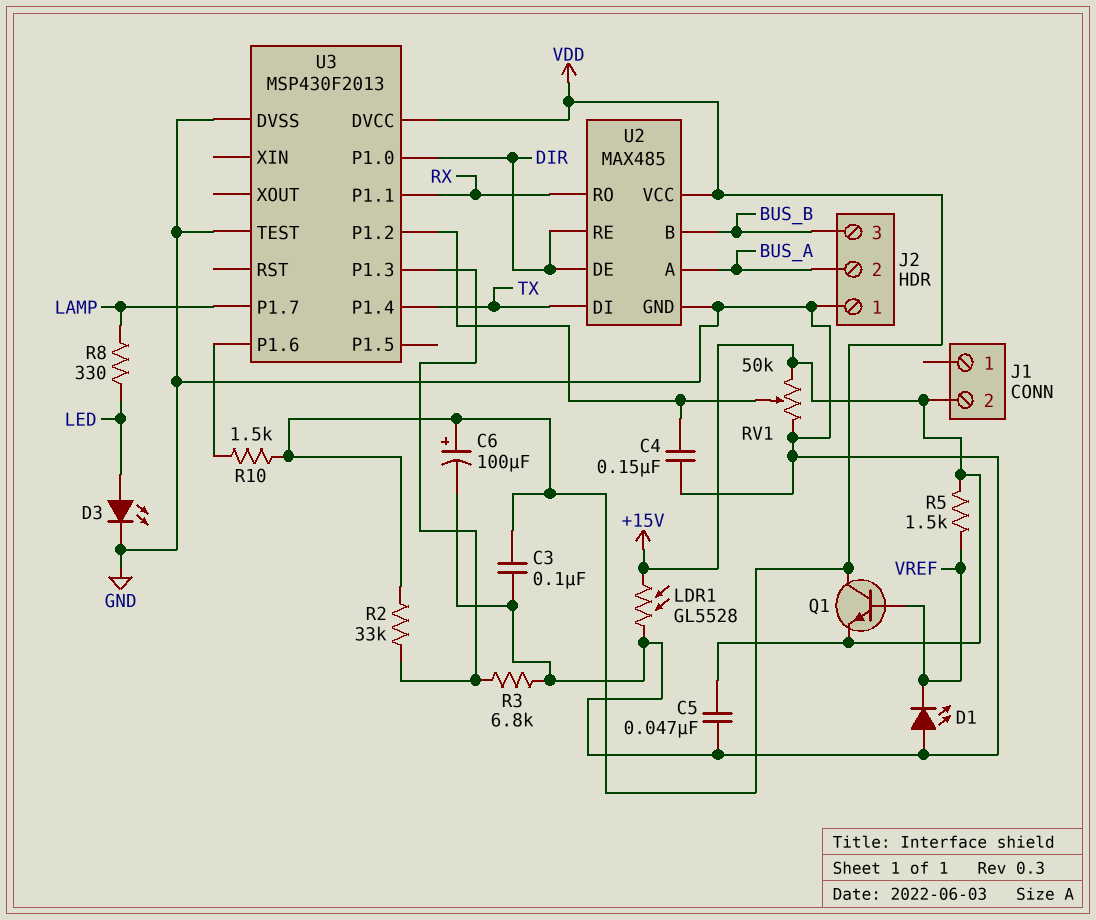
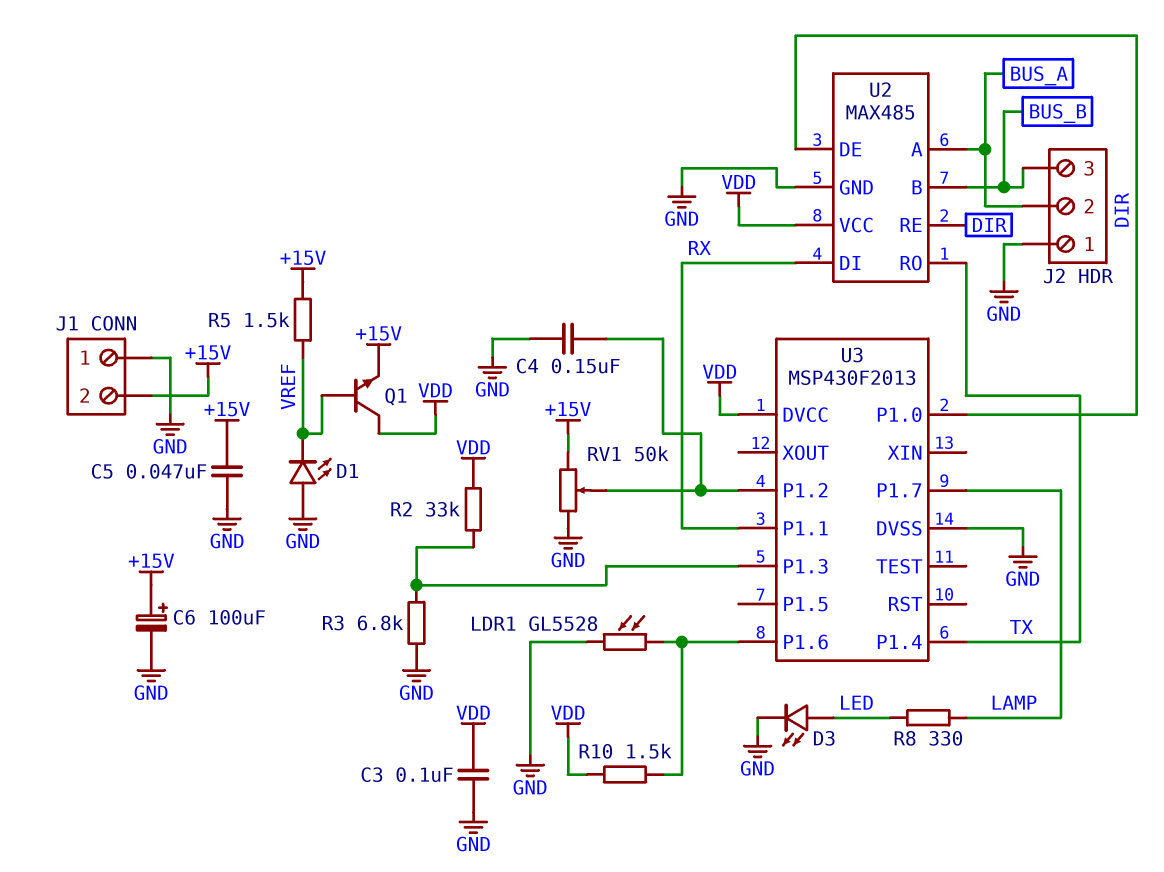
C6: 100uF (plus VDD, minus GND) -> 100uF (plus +15V, minus GND)
J1 pin 1: none -> GND
LDR1: GL5528 (+15V, GND) -> GL5528 (GND, U3/P1.6)
U2 pin DI: TX -> RX
U2 pin RO: RX -> TX
U3 pin TEST: GND -> none

